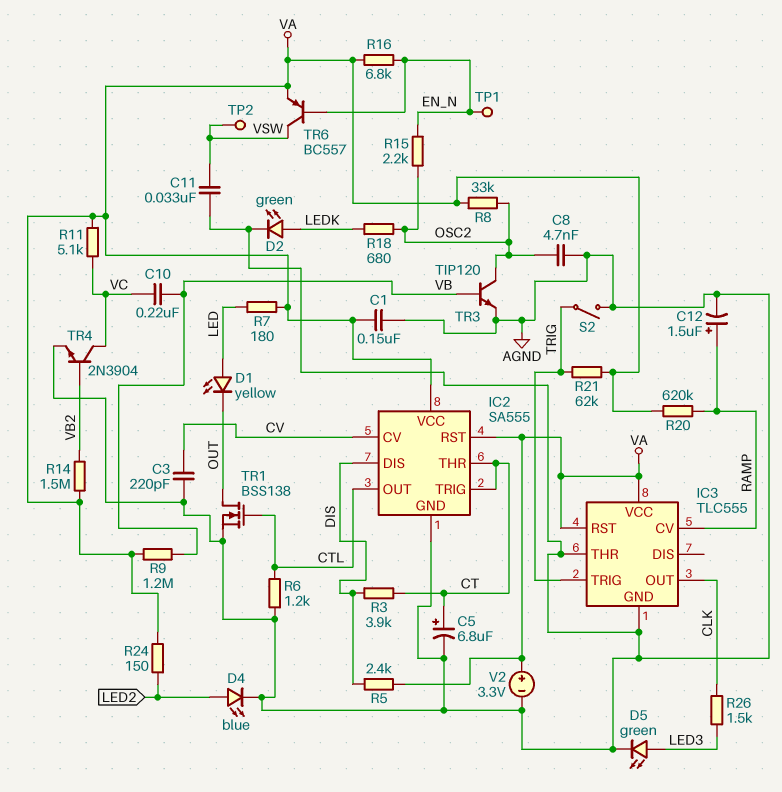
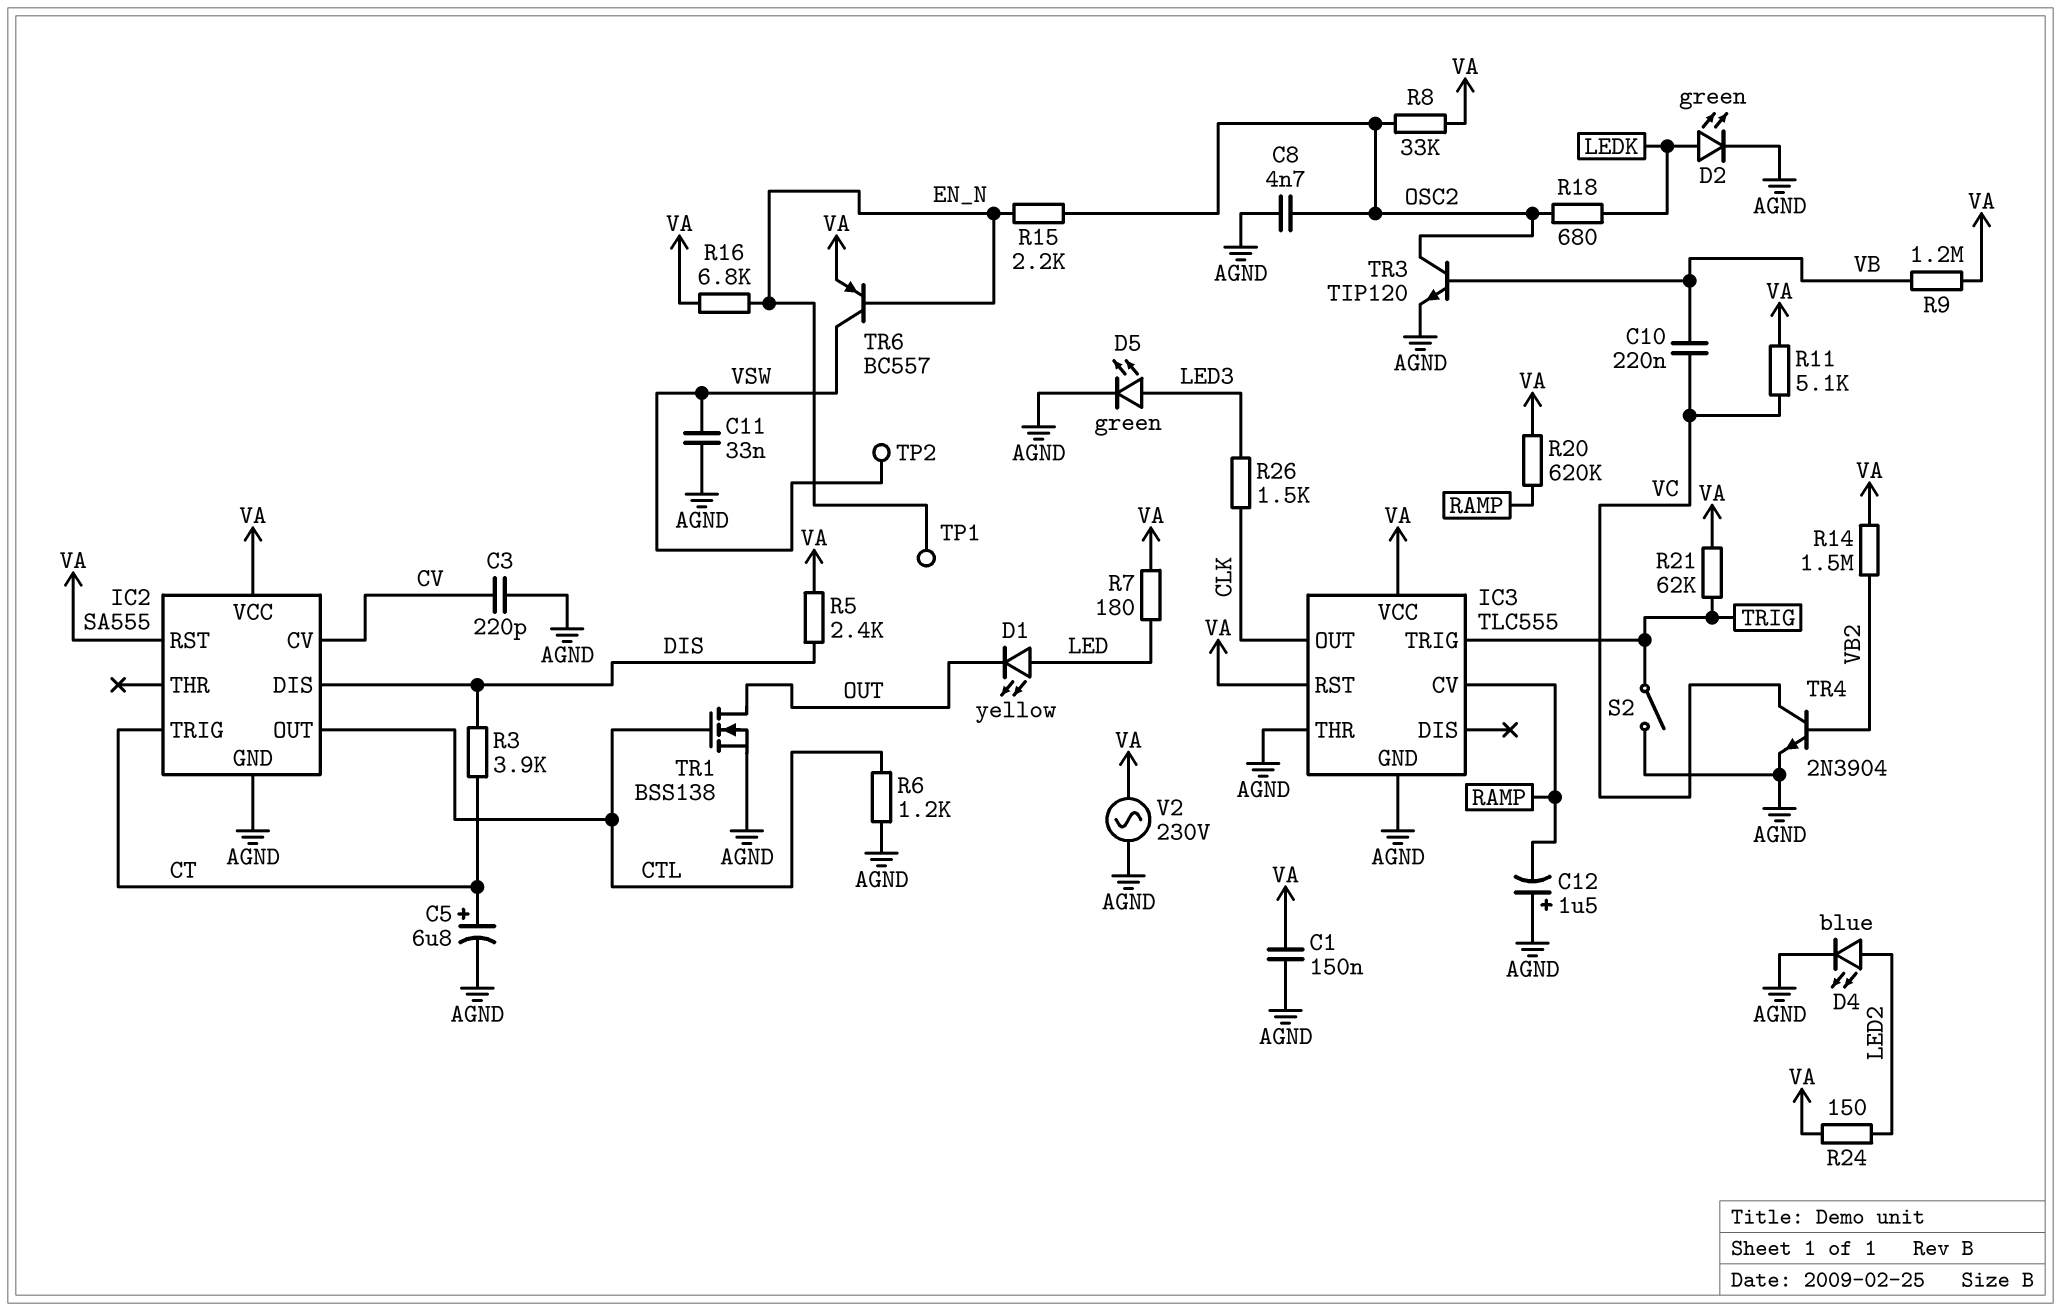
C12: 1.5uF (plus RAMP, minus AGND) -> 1.5uF (plus AGND, minus RAMP)
IC2 pin THR: CT -> none
V2: 3.3V (plus VA, minus AGND) -> AC 230V (AGND, VA)

